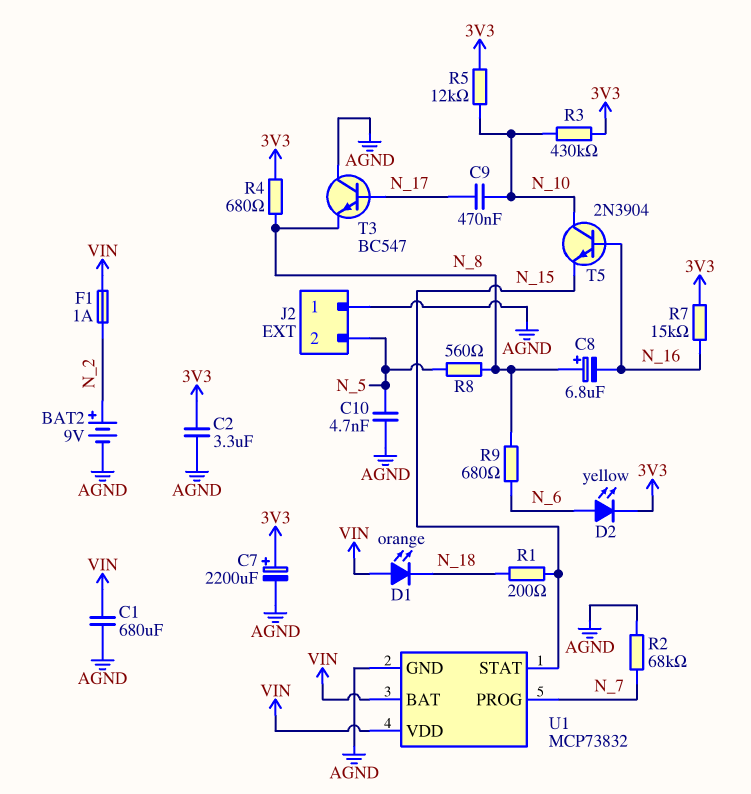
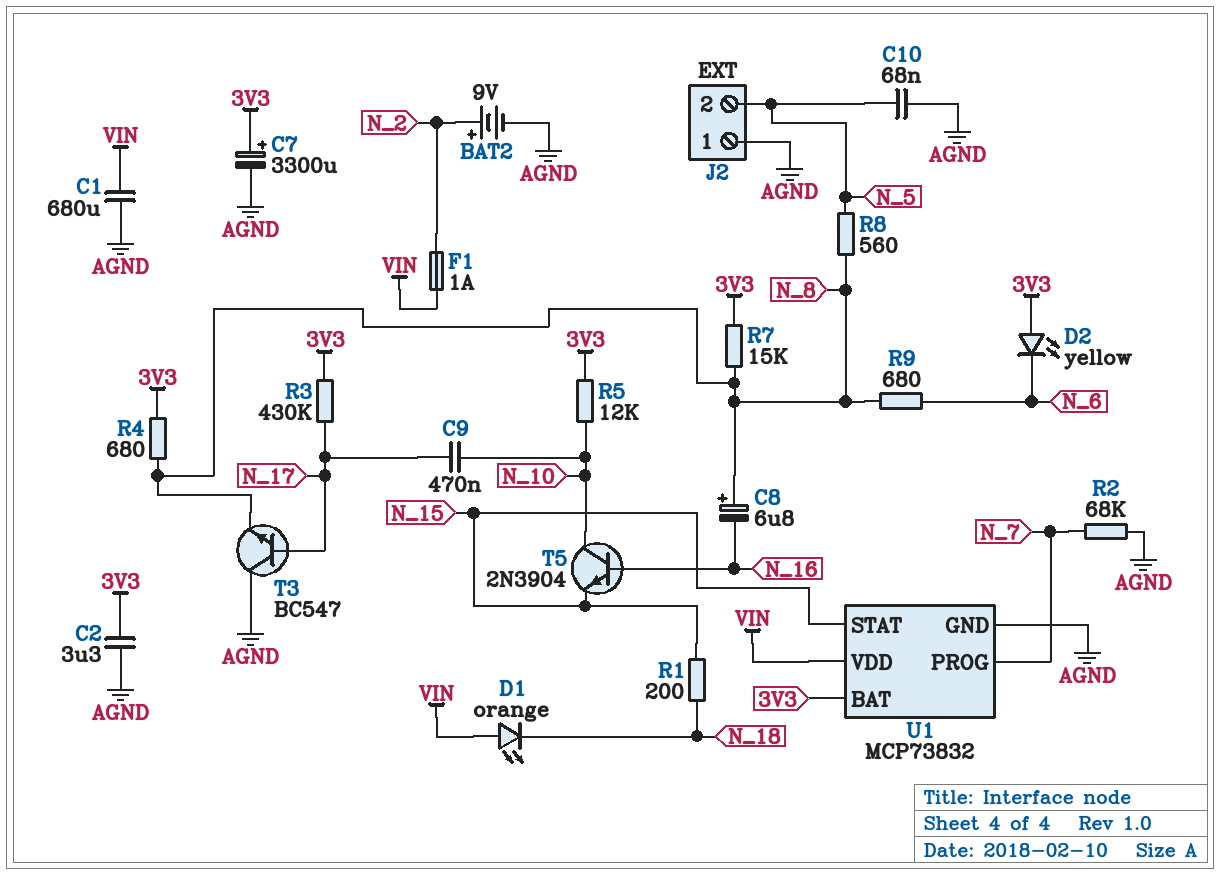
C7: 2200uF (plus 3V3, minus AGND) -> 3300uF (plus 3V3, minus AGND)
C10: 4.7nF (AGND, N_5) -> 68nF (AGND, N_5)
D2: LED yellow (A N_6, K 3V3) -> LED yellow (A 3V3, K N_6)
R3: 430k (3V3, N_10) -> 430k (3V3, N_17)
R7: 15k (3V3, N_16) -> 15k (3V3, N_8)
U1 pin BAT: VIN -> 3V3

